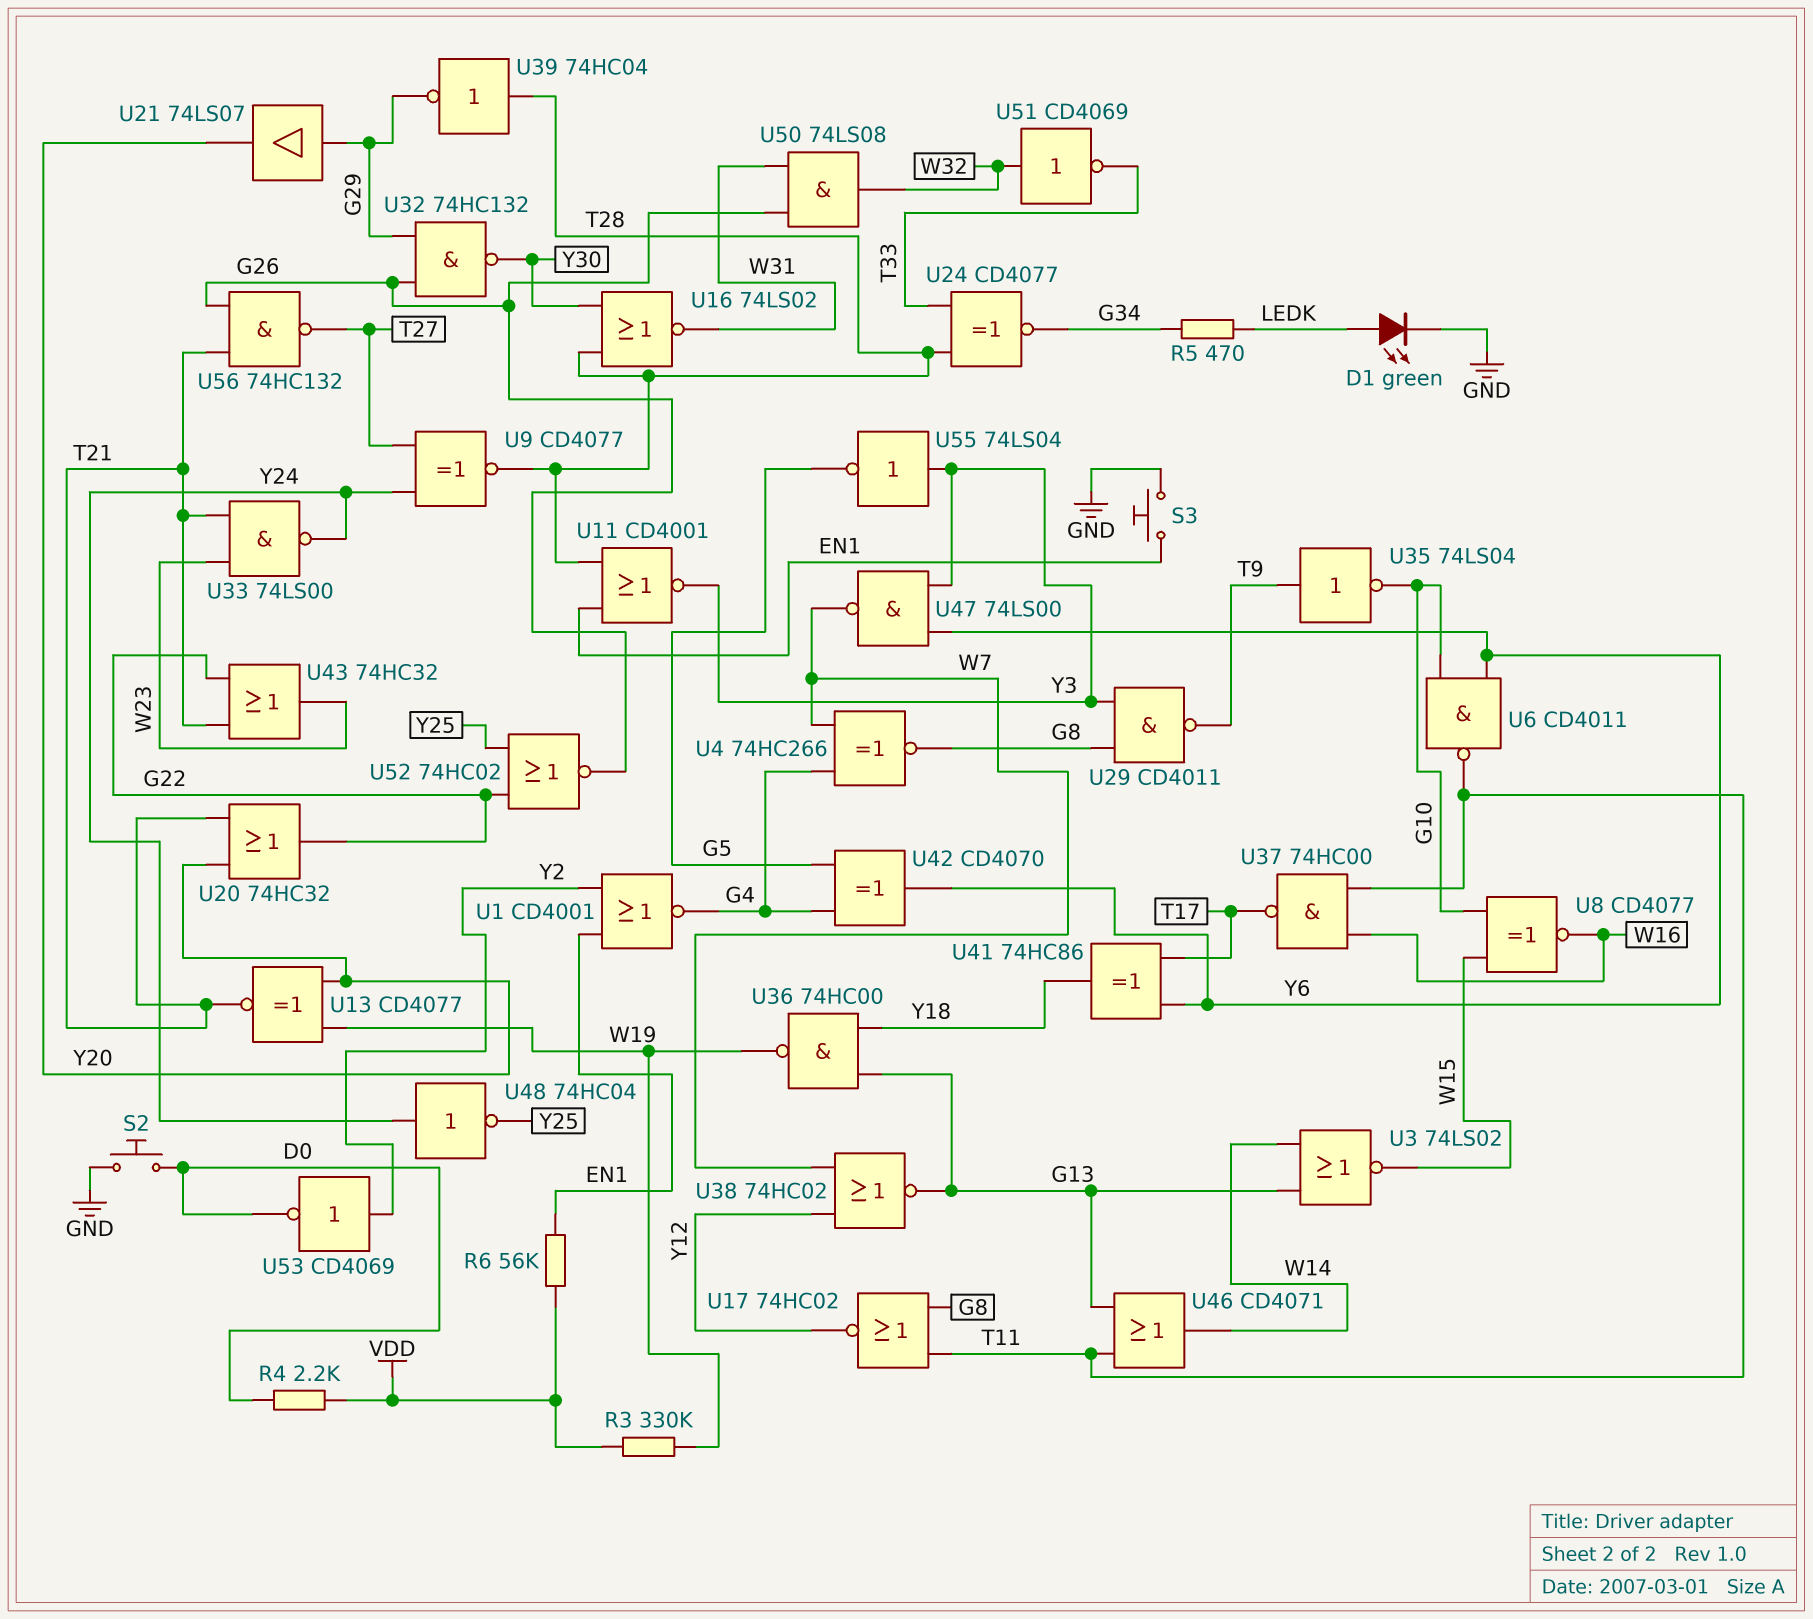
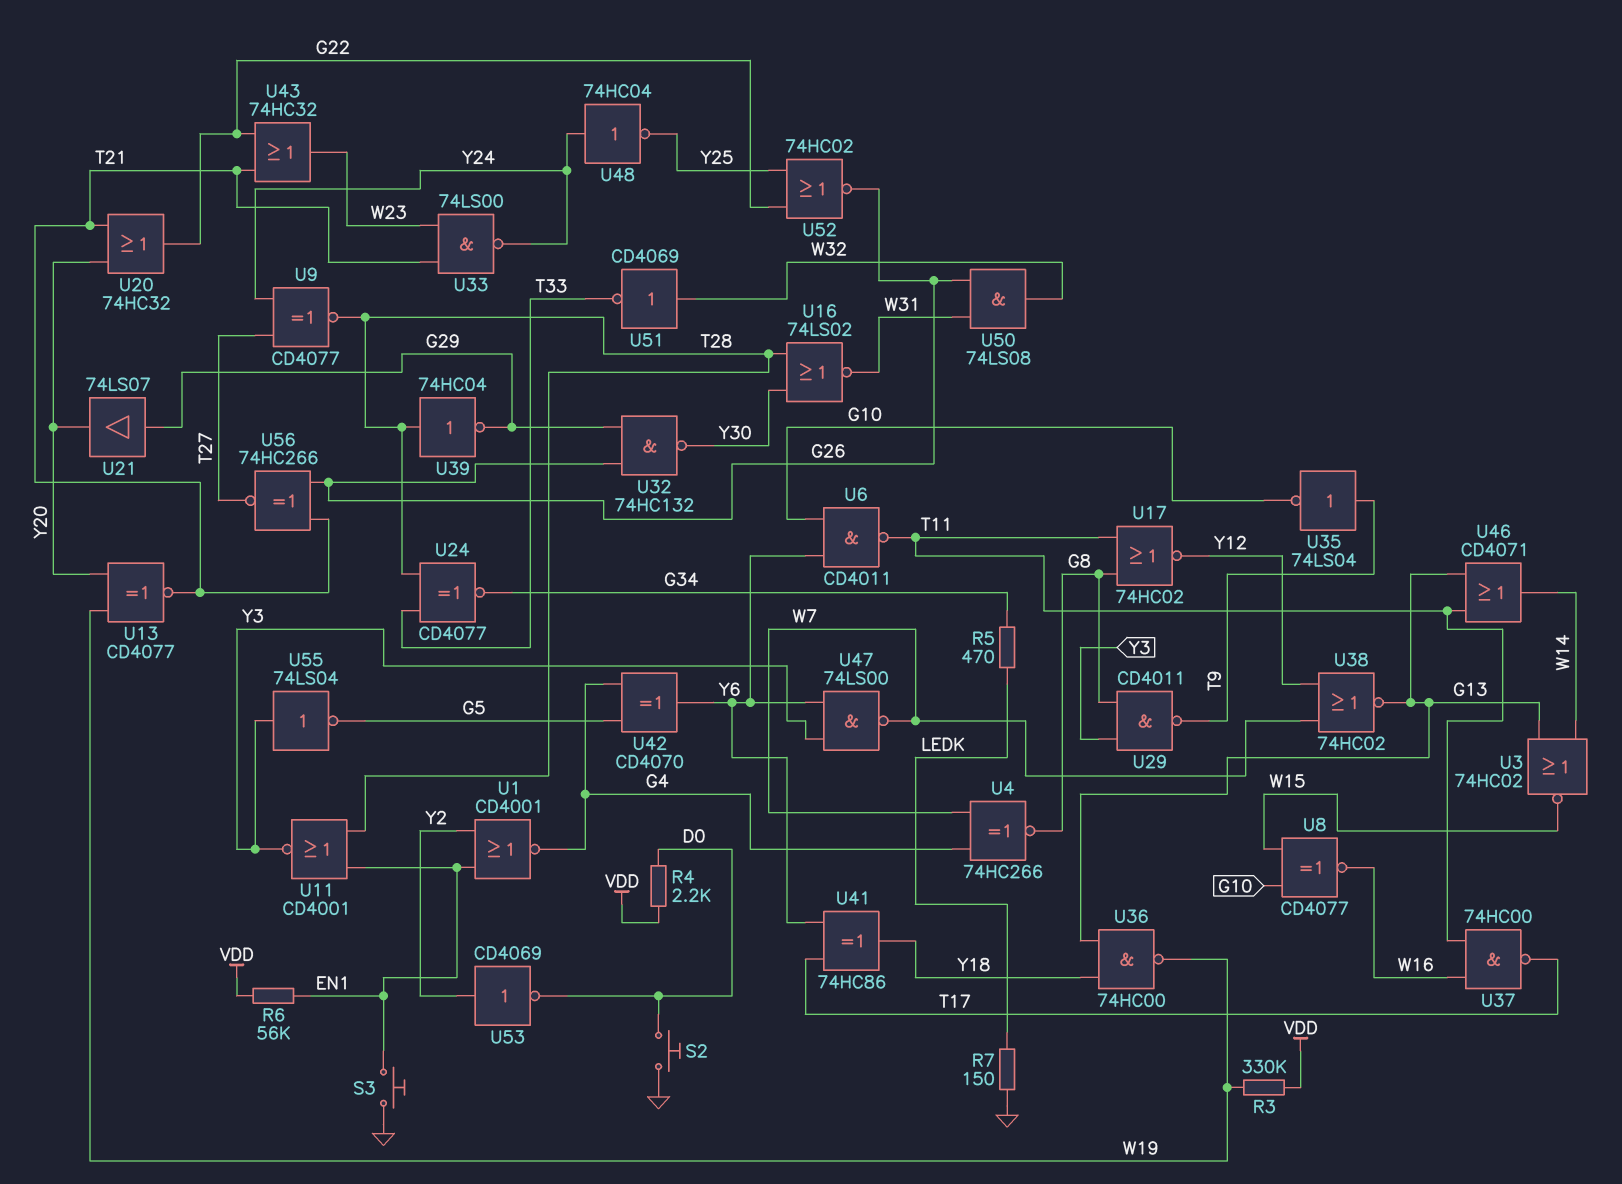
D1: LED green (A LEDK, K GND) -> none
R7: none -> 150 (GND, LEDK)
U3: NOR 74LS02 (in G13, in W14, out W15) -> NOR 74HC02 (in G13, in W14, out W15)
U56: NAND 74HC132 (in G26, in T21, out T27) -> XNOR 74HC266 (in G26, in T21, out T27)

